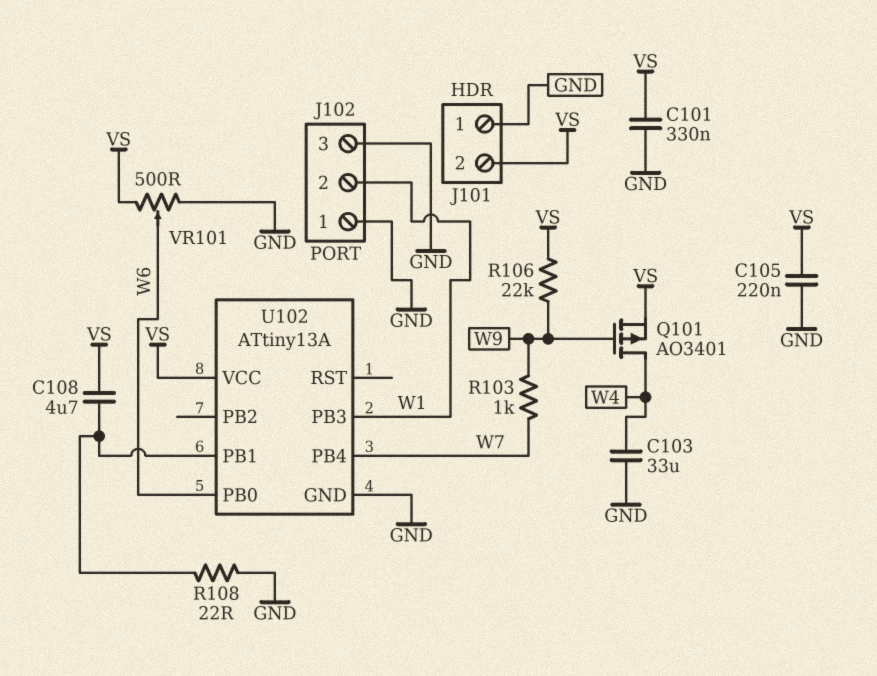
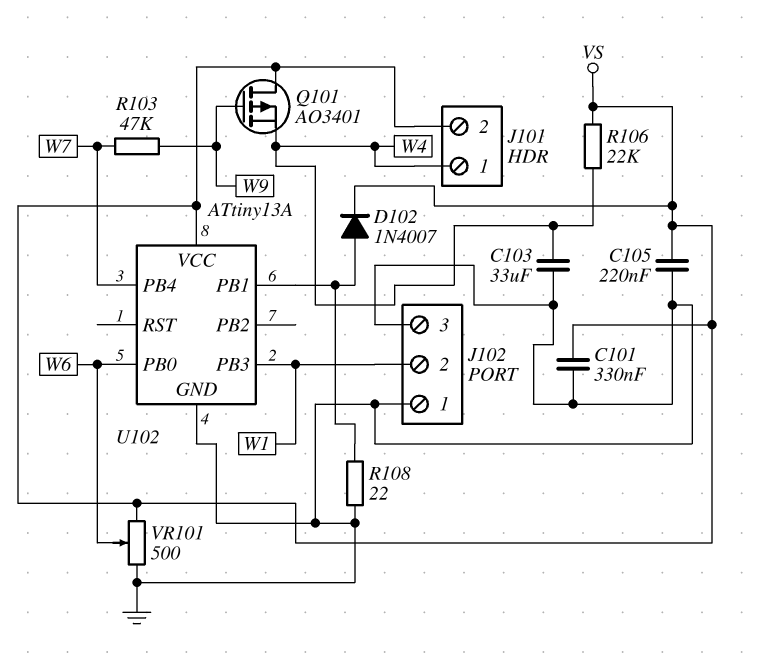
C108: 4.7uF (U102/PB1, VS) -> none
D102: none -> diode 1N4007 (A U102/PB1, K VS)
J101 pin 1: GND -> W4
Q101: PMOS AO3401 (G W9, D W4, S VS) -> PMOS AO3401 (G W9, D VS, S W4)
R103: 1k (W7, W9) -> 47k (W7, W9)
R106: 22k (VS, W9) -> 22k (VS, W4)

